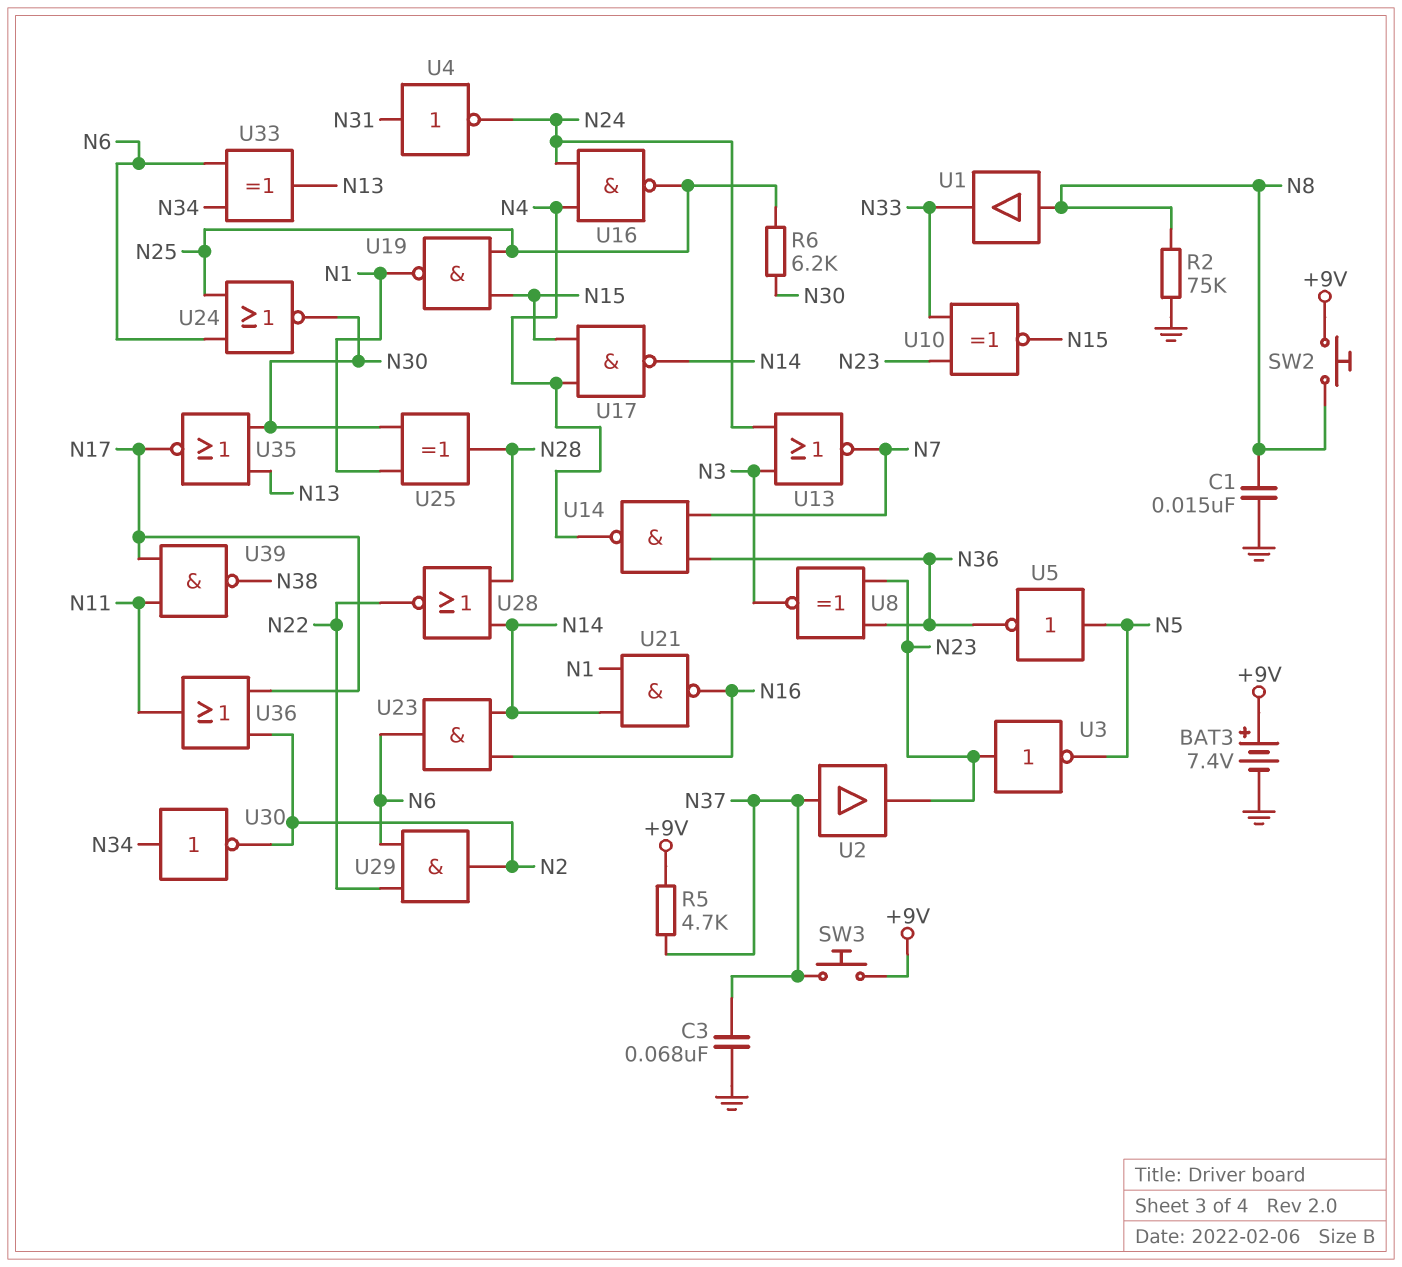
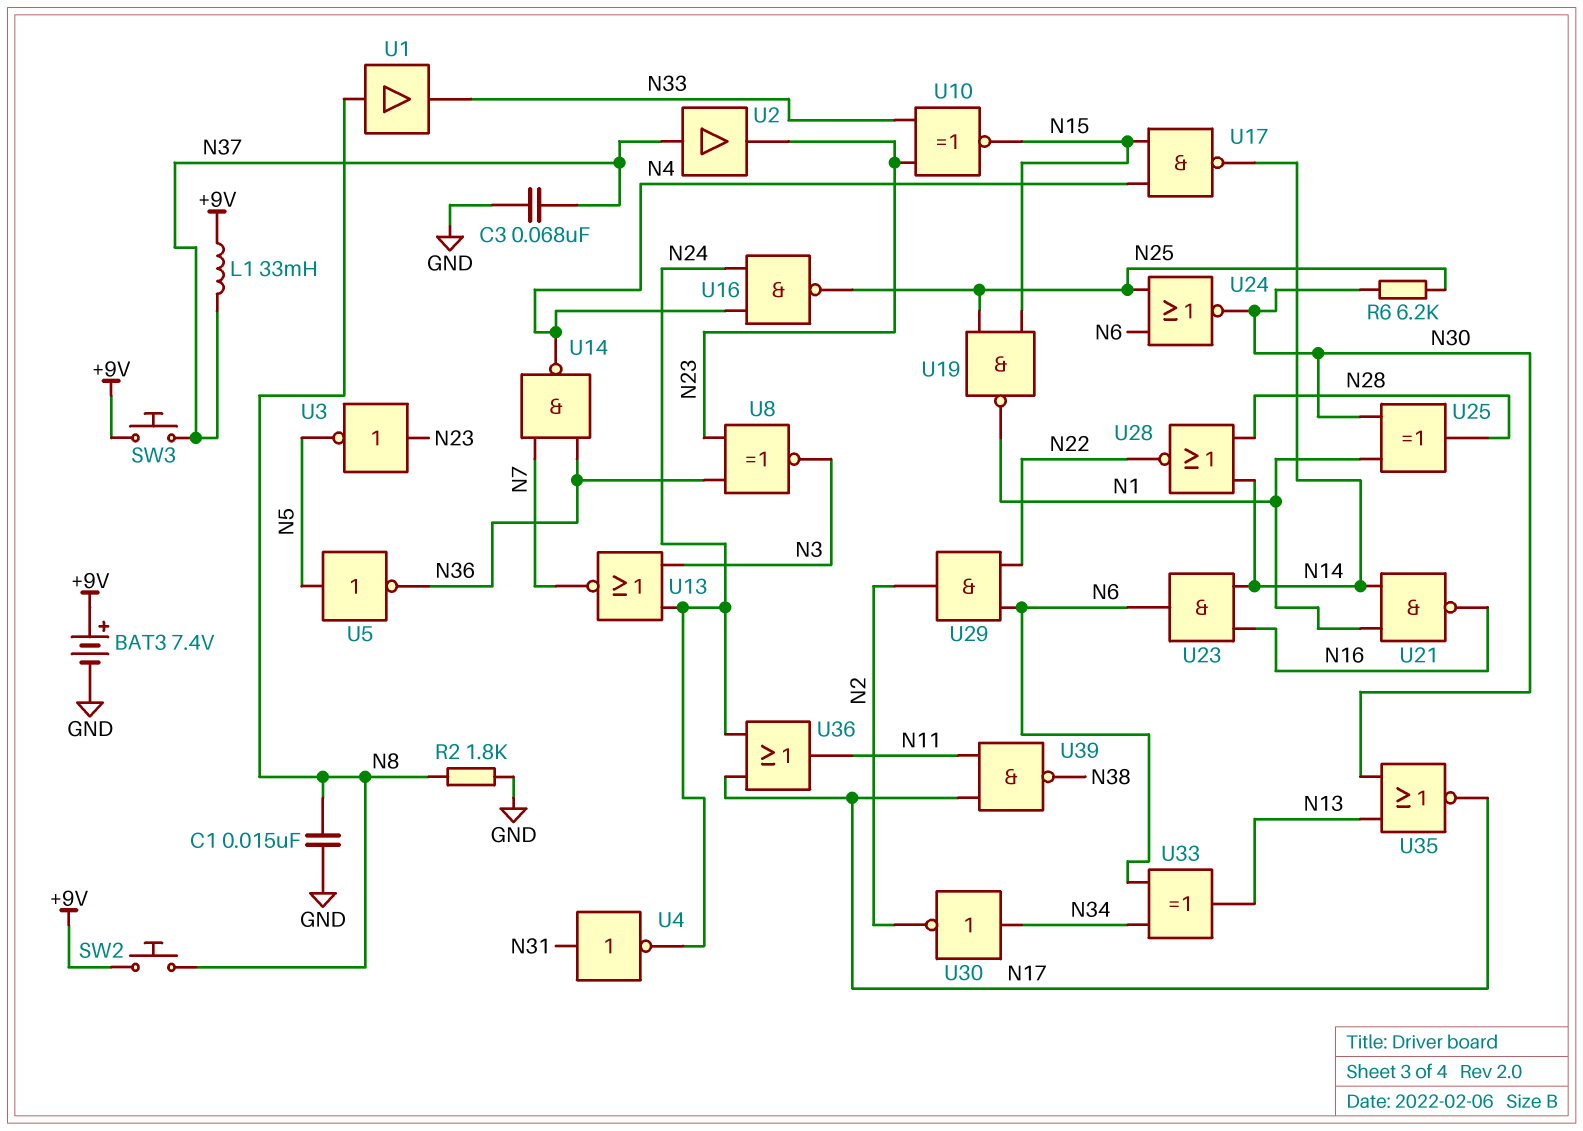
L1: none -> 33mH (+9V, N37)
R2: 75k (GND, N8) -> 1.8k (GND, N8)
R5: 4.7k (+9V, N37) -> none
U36: OR (in N2, in N17, out N11) -> OR (in N17, in N24, out N11)

